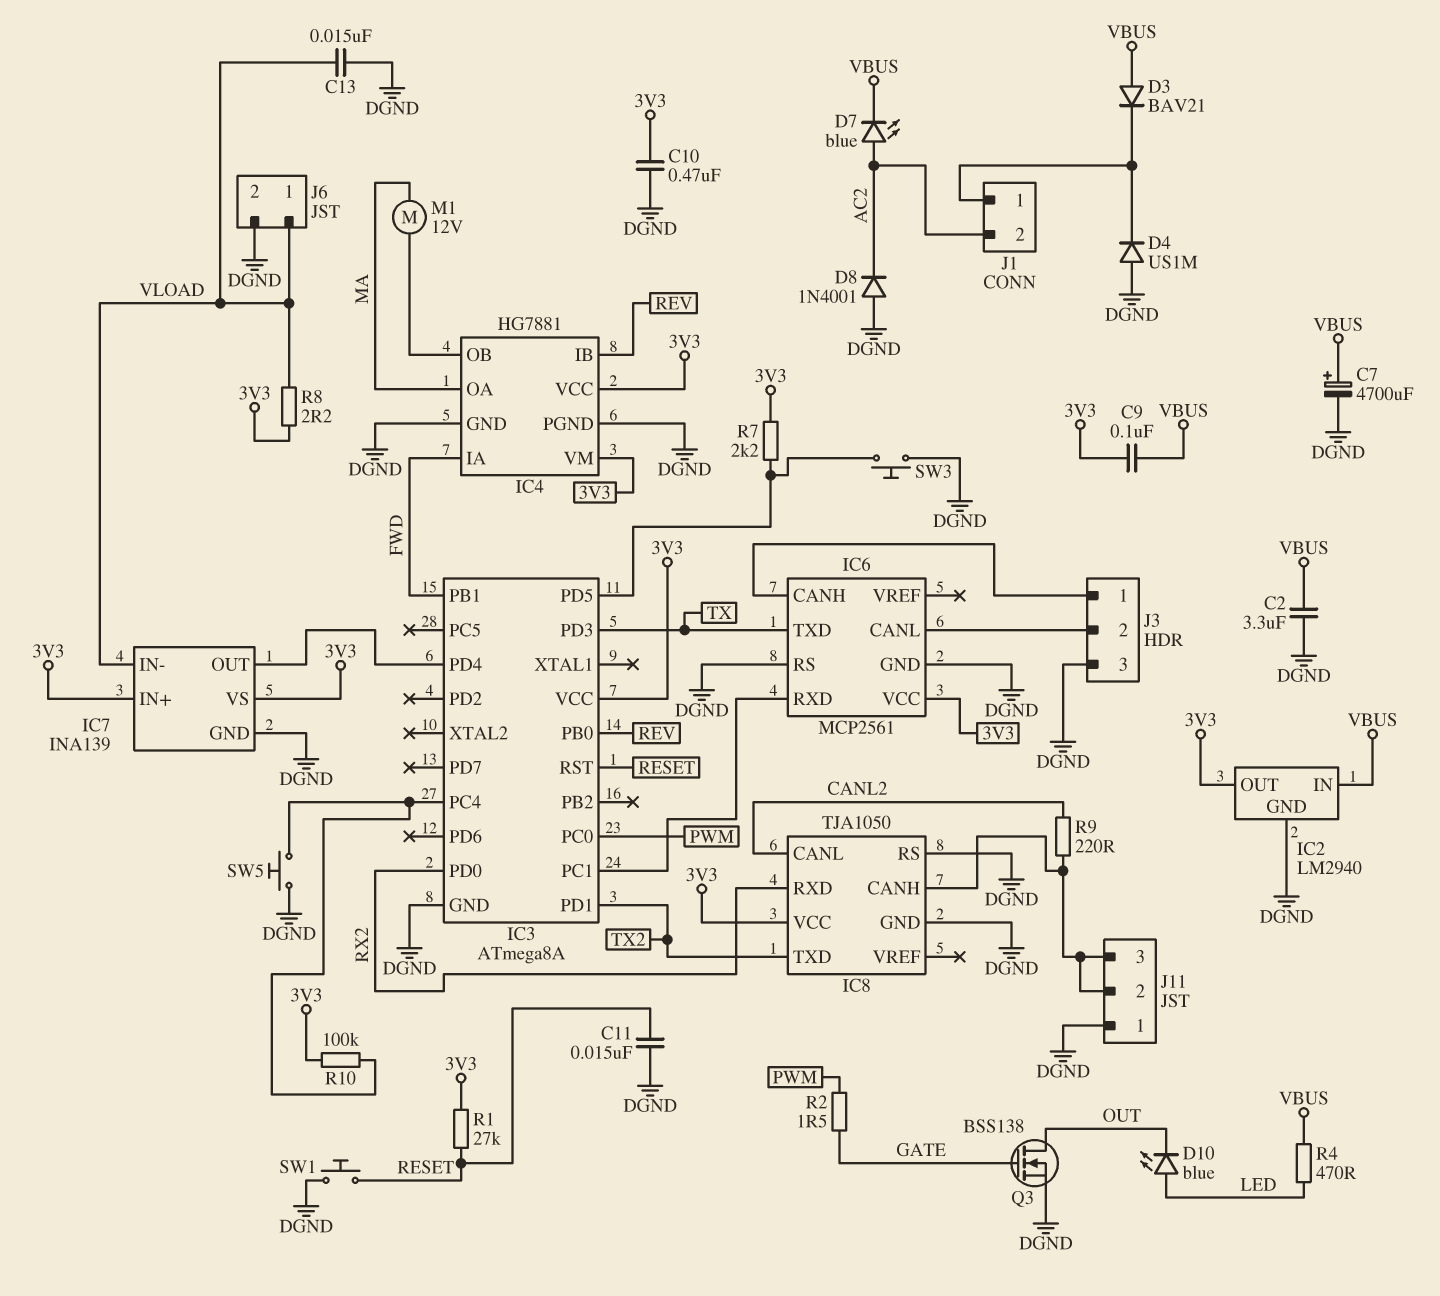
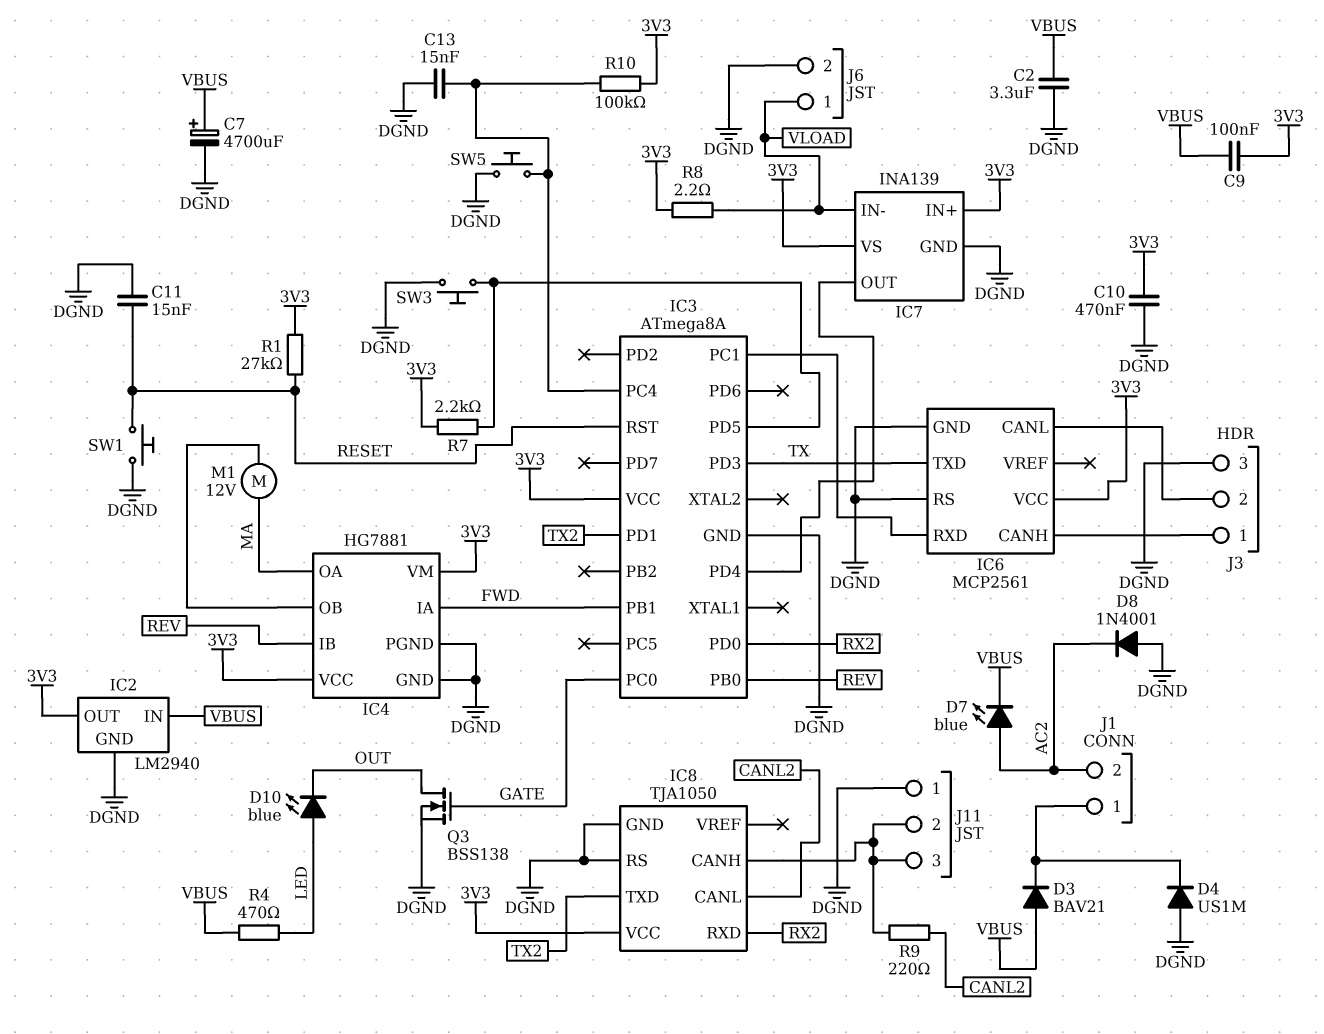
C13: 15nF (DGND, VLOAD) -> 15nF (DGND, IC3/PC4)
IC3 pin PC0: PWM -> GATE
R2: 1.5 (GATE, PWM) -> none

